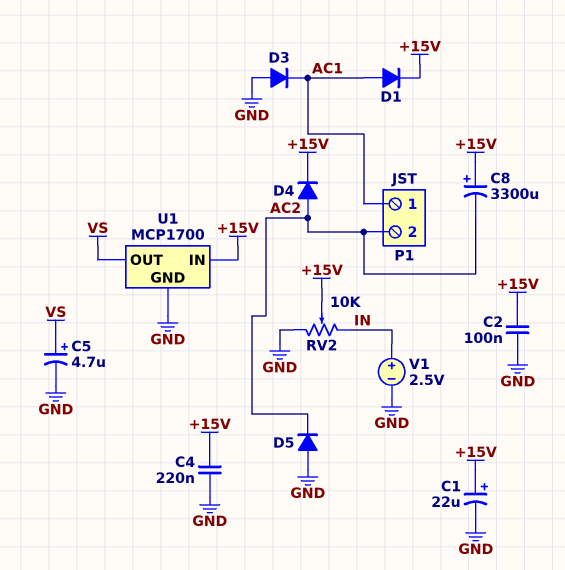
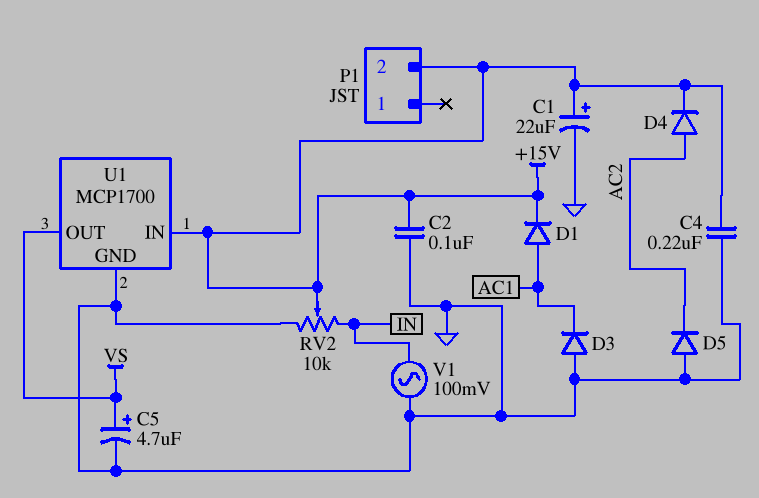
C8: 3300uF (plus +15V, minus AC2) -> none
P1 pin 1: AC1 -> none
P1 pin 2: AC2 -> +15V
V1: 2.5V (plus IN, minus GND) -> AC 100mV (GND, IN)

